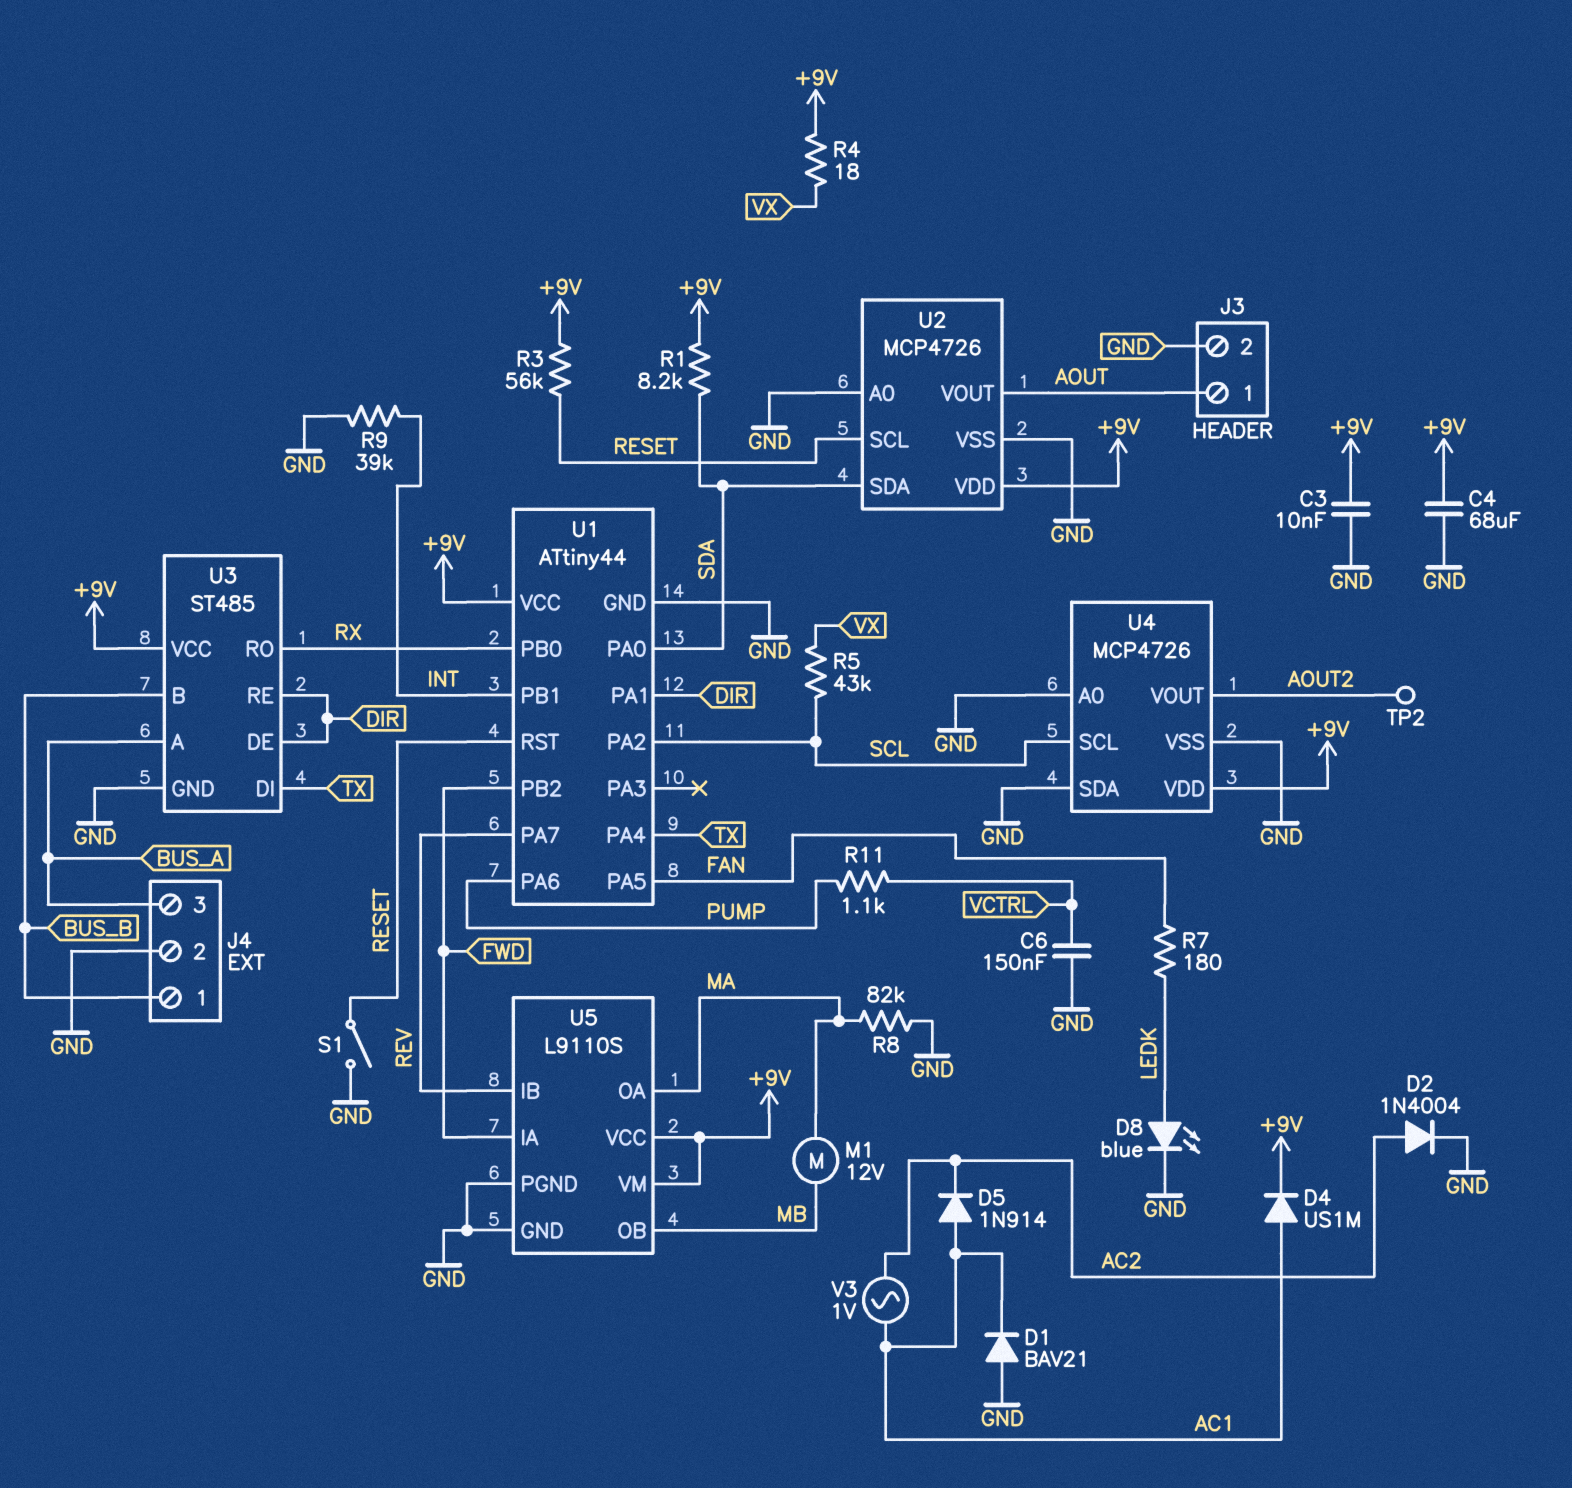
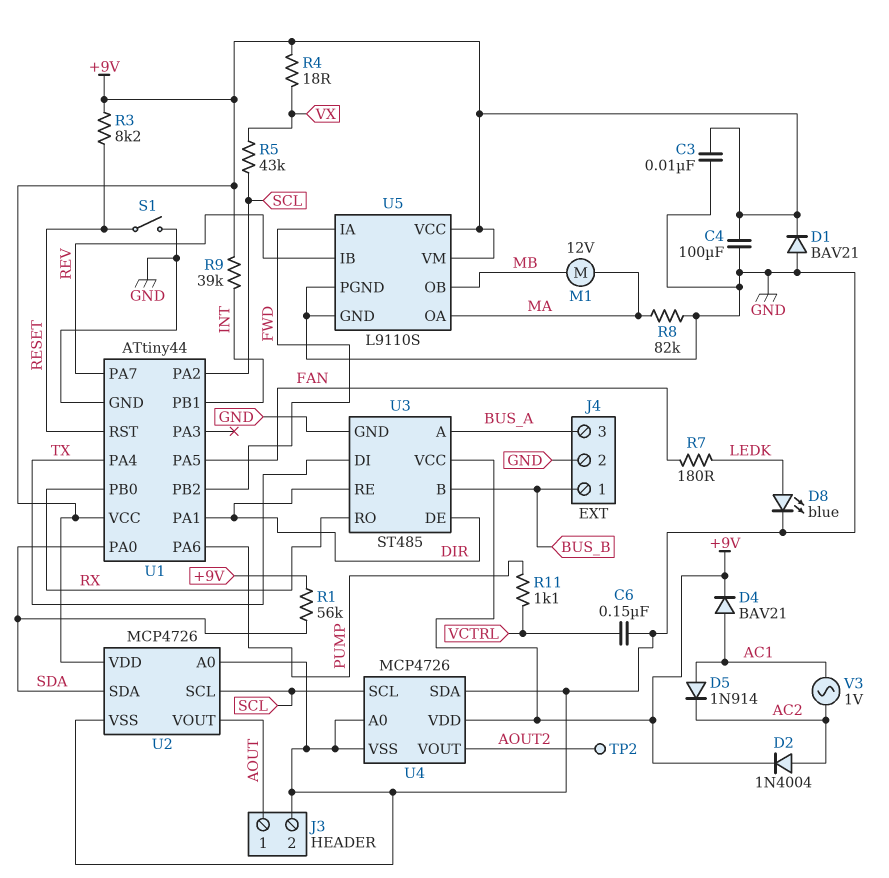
C4: 68uF (+9V, GND) -> 100uF (+9V, GND)
D1: diode BAV21 (A GND, K AC1) -> diode BAV21 (A GND, K +9V)
D2: diode 1N4004 (A AC2, K GND) -> diode 1N4004 (A AC2, K +9V)
D4: diode US1M (A AC1, K +9V) -> diode BAV21 (A AC1, K +9V)
R1: 8.2k (+9V, SDA) -> 56k (+9V, SDA)
R3: 56k (+9V, RESET) -> 8.2k (+9V, RESET)
R9: 39k (GND, INT) -> 39k (+9V, INT)
U2 pin SCL: RESET -> SCL

